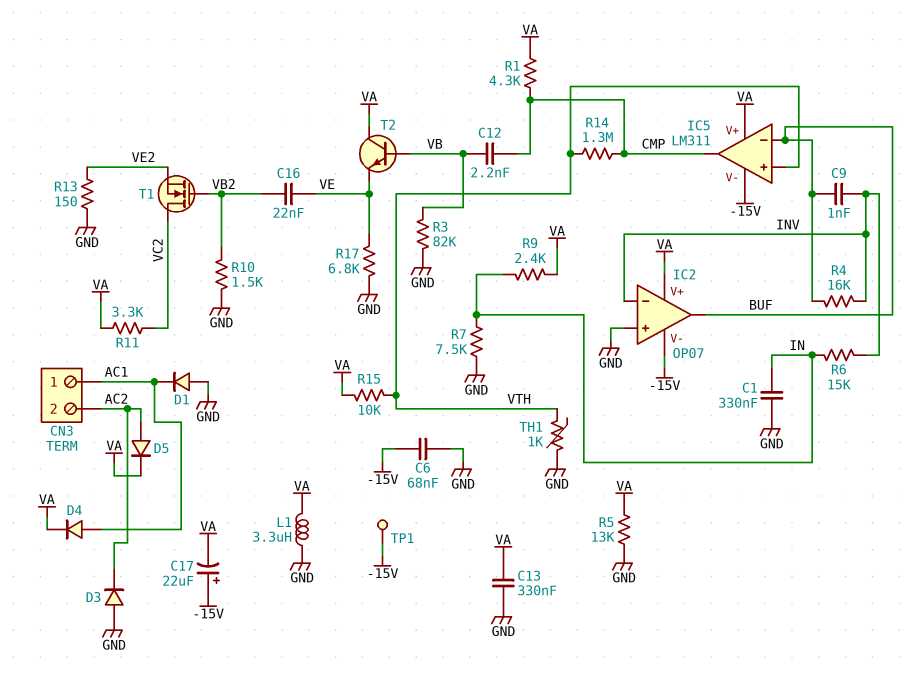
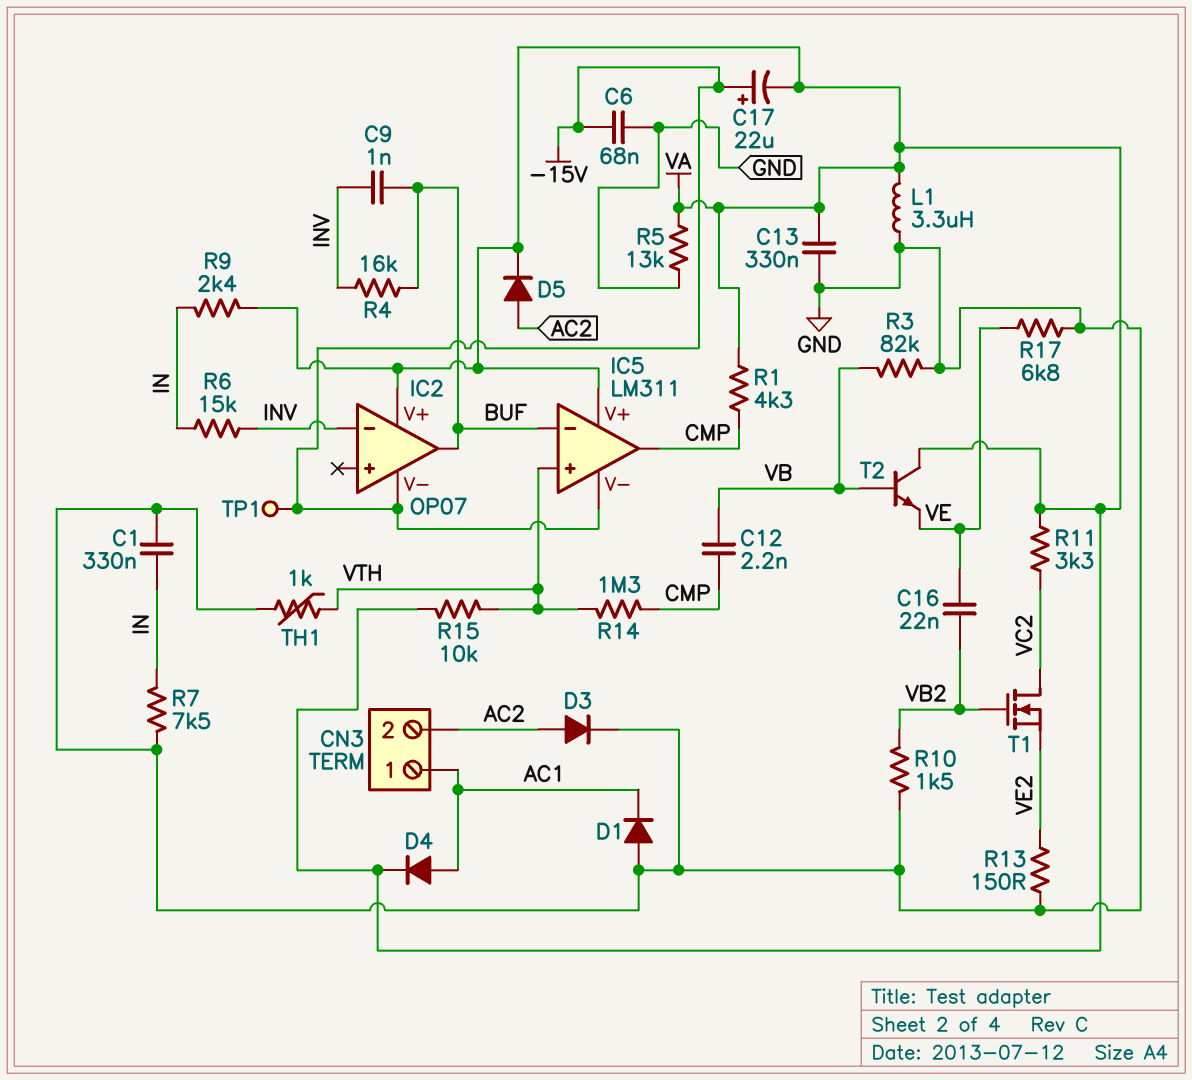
D3: diode (A GND, K AC2) -> diode (A AC2, K GND)
IC2 pin in+: GND -> none

